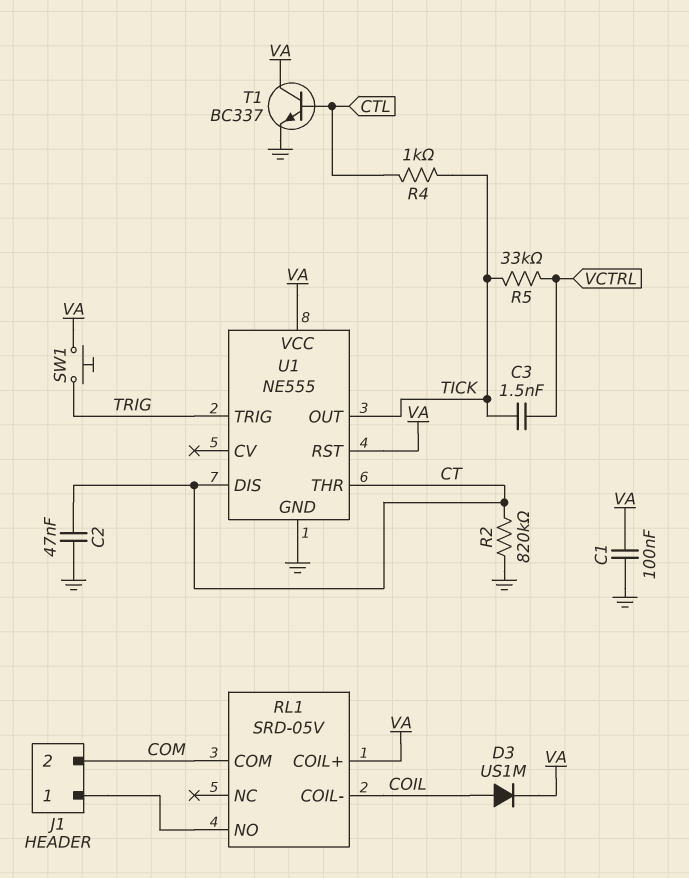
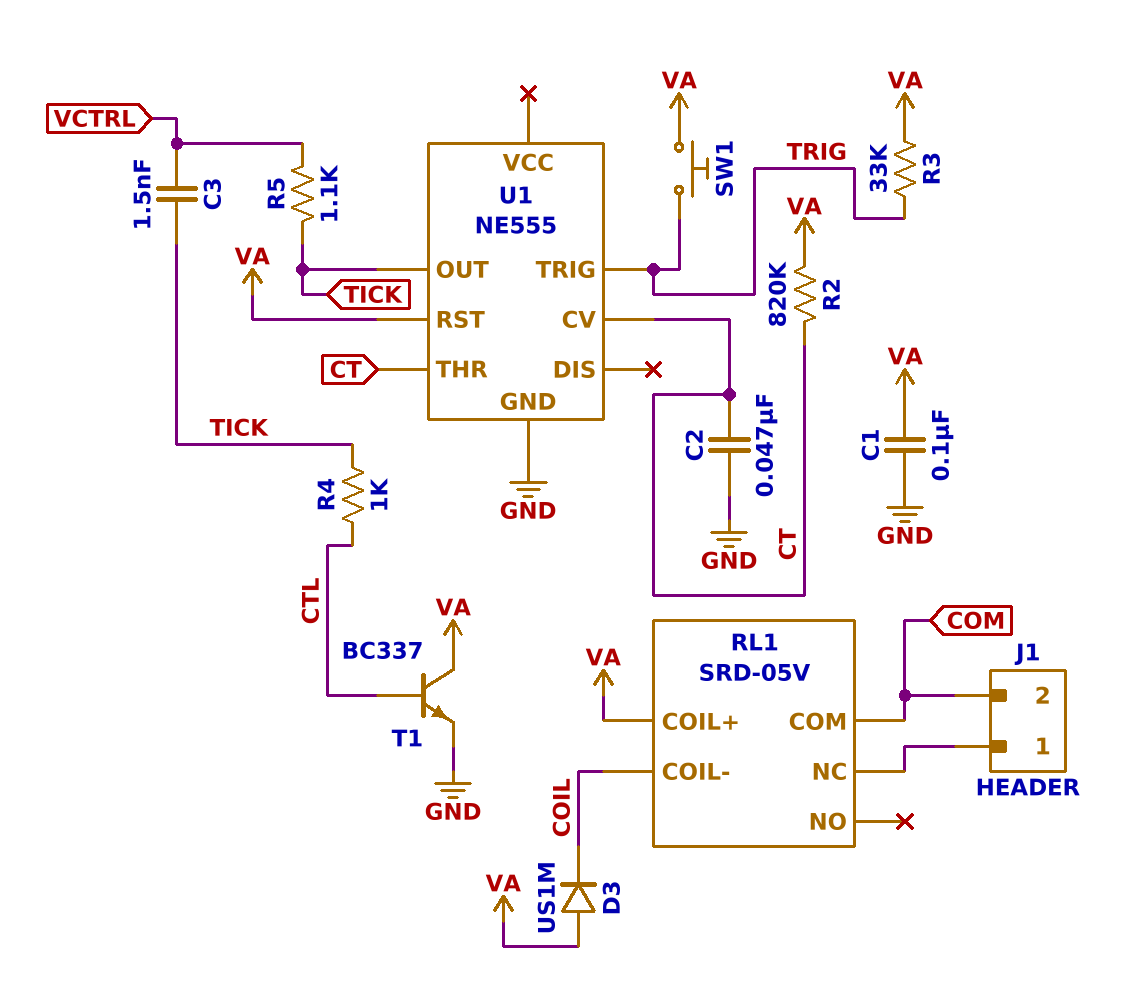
D3: diode US1M (A COIL, K VA) -> diode US1M (A VA, K COIL)
R2: 820k (CT, GND) -> 820k (CT, VA)
R3: none -> 33k (TRIG, VA)
R5: 33k (TICK, VCTRL) -> 1.1k (TICK, VCTRL)
RL1 pin NC: none -> J1/1
RL1 pin NO: J1/1 -> none
U1 pin CV: none -> CT
U1 pin DIS: CT -> none
U1 pin VCC: VA -> none

